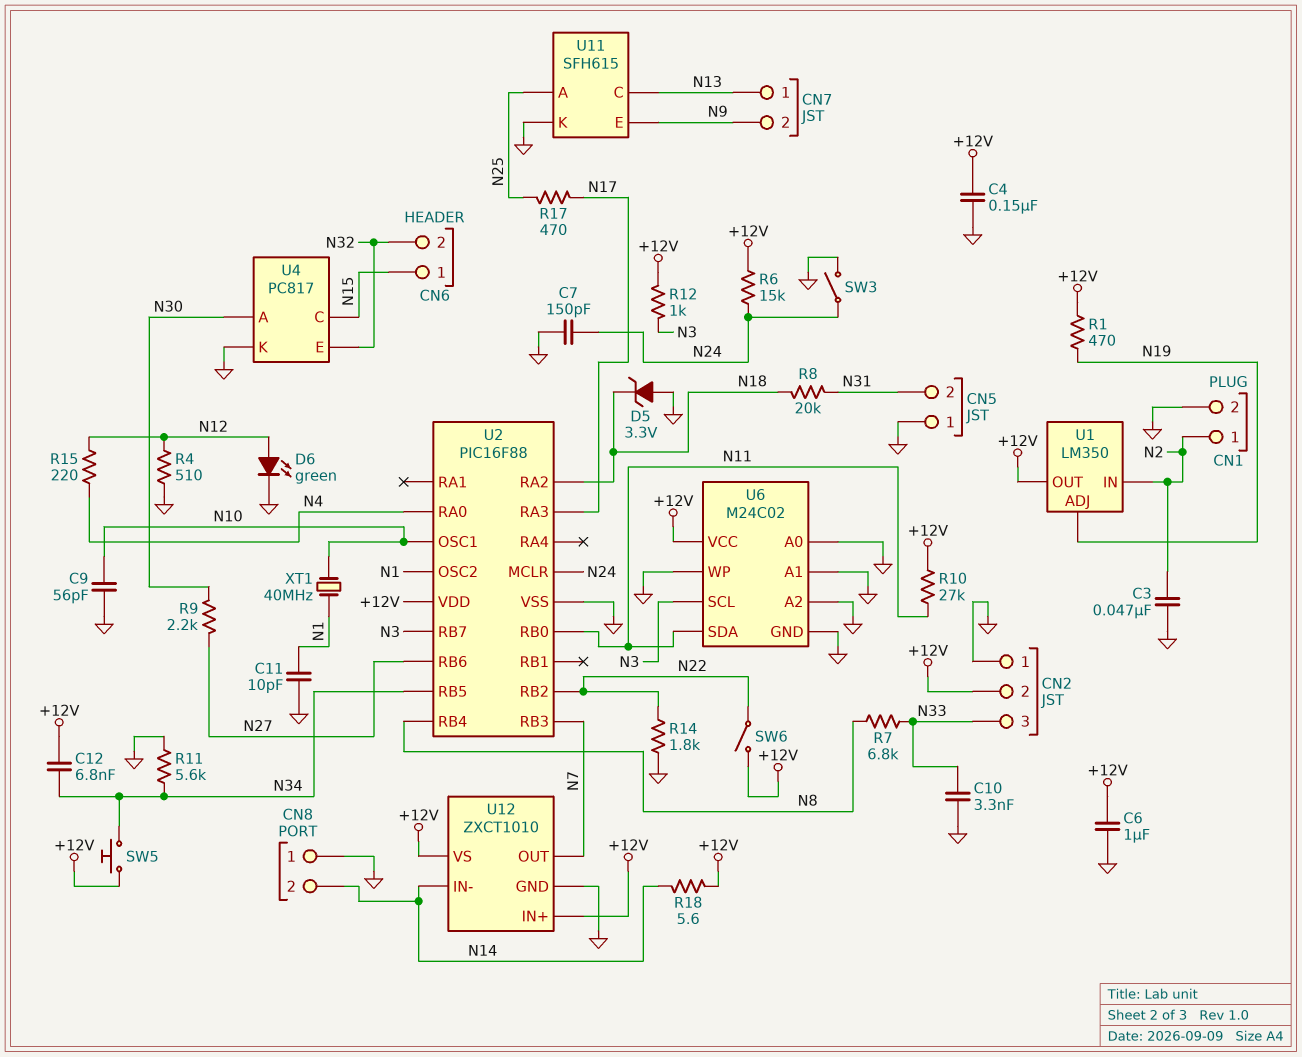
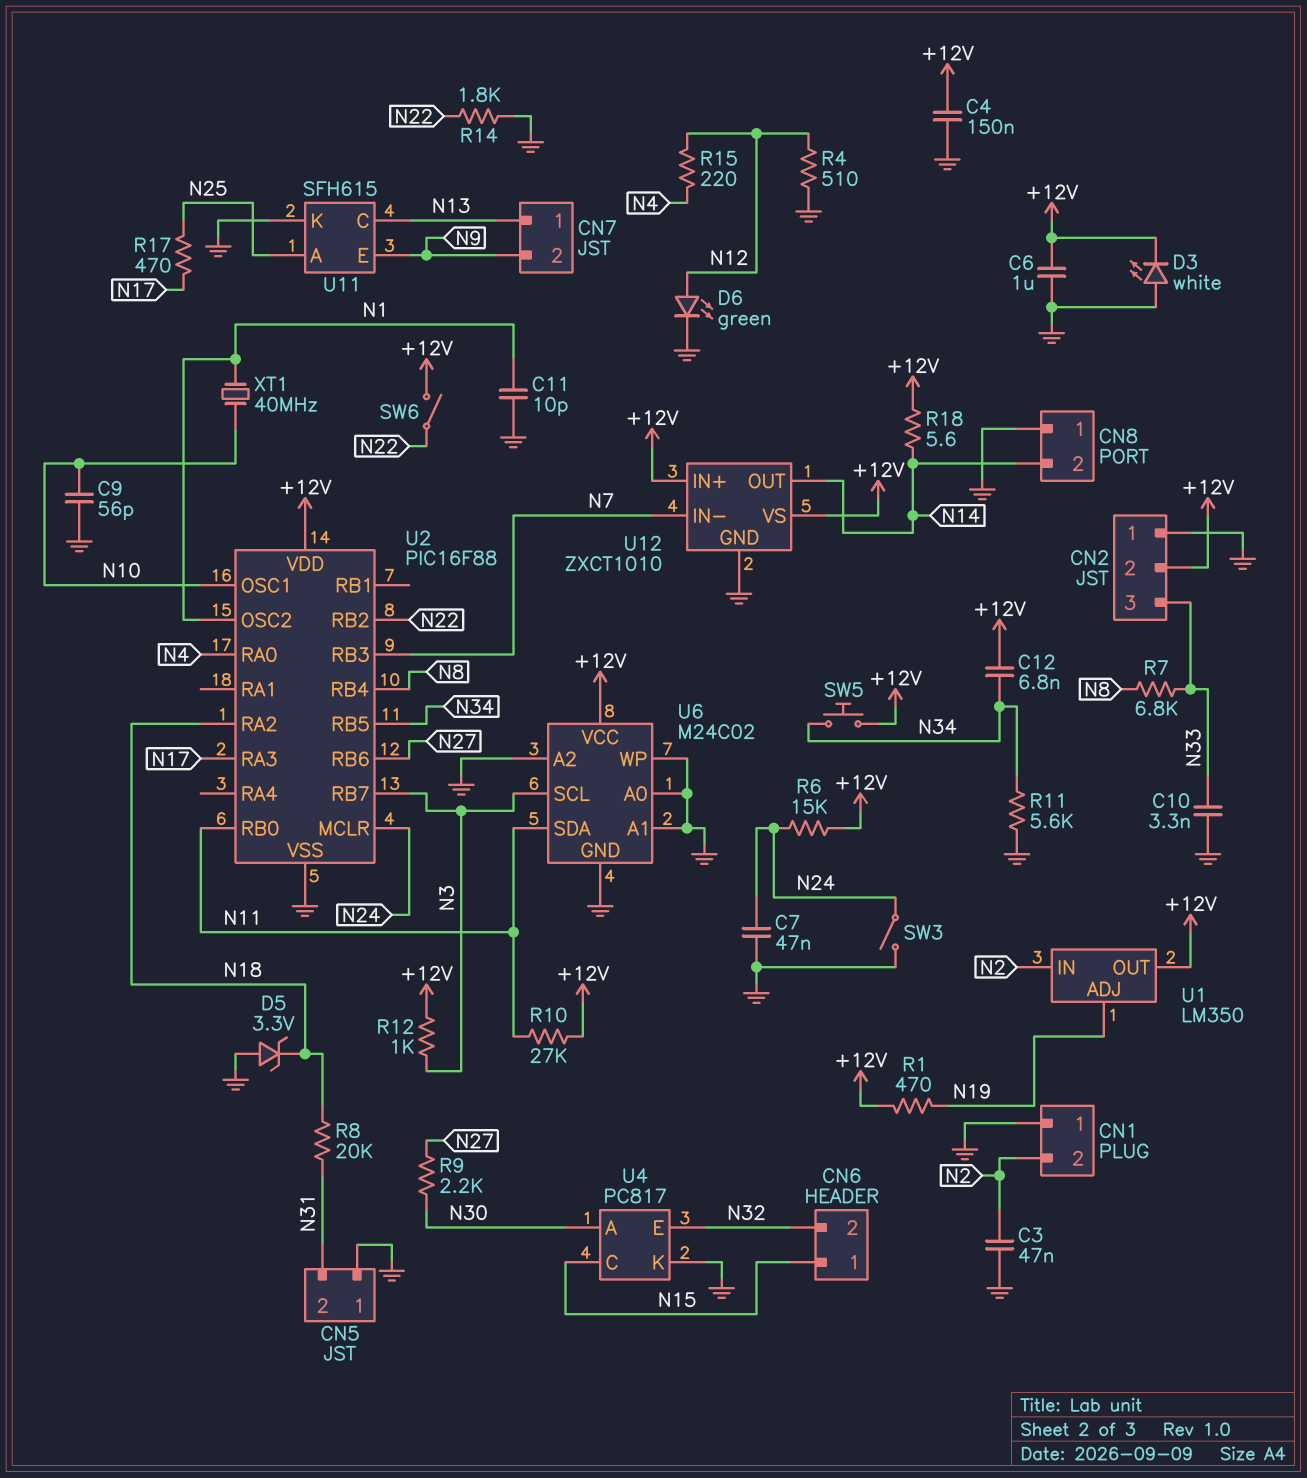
C7: 150pF (GND, N24) -> 47nF (GND, N24)
CN1 pin 1: N2 -> GND
CN1 pin 2: GND -> N2
D3: none -> LED white (A GND, K +12V)
U12 pin IN-: N14 -> N7
U12 pin OUT: N7 -> N14

